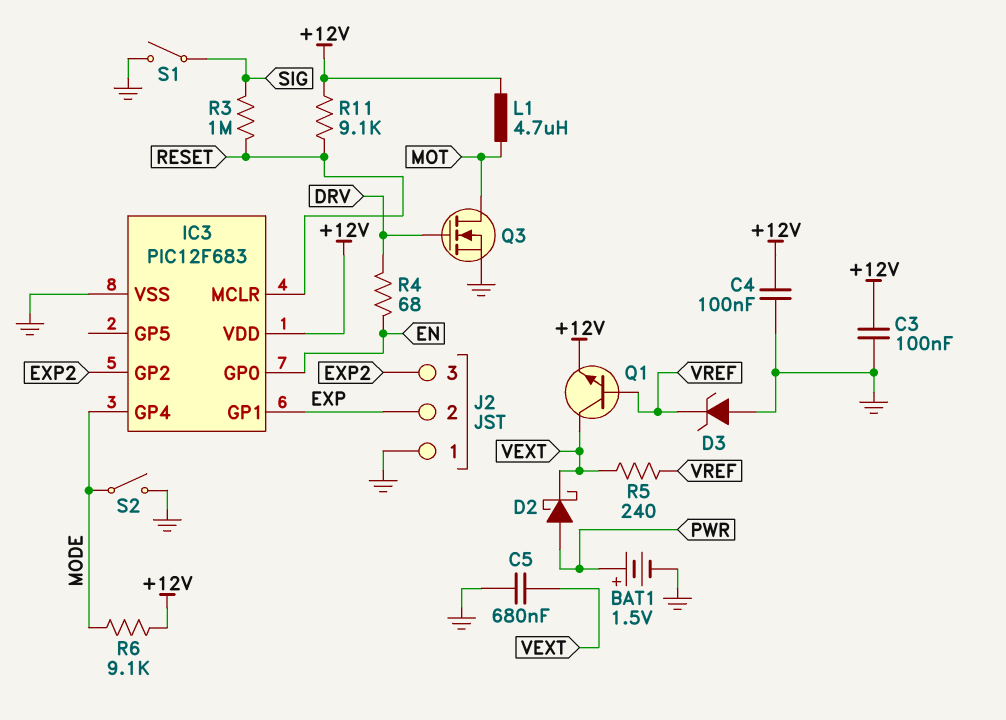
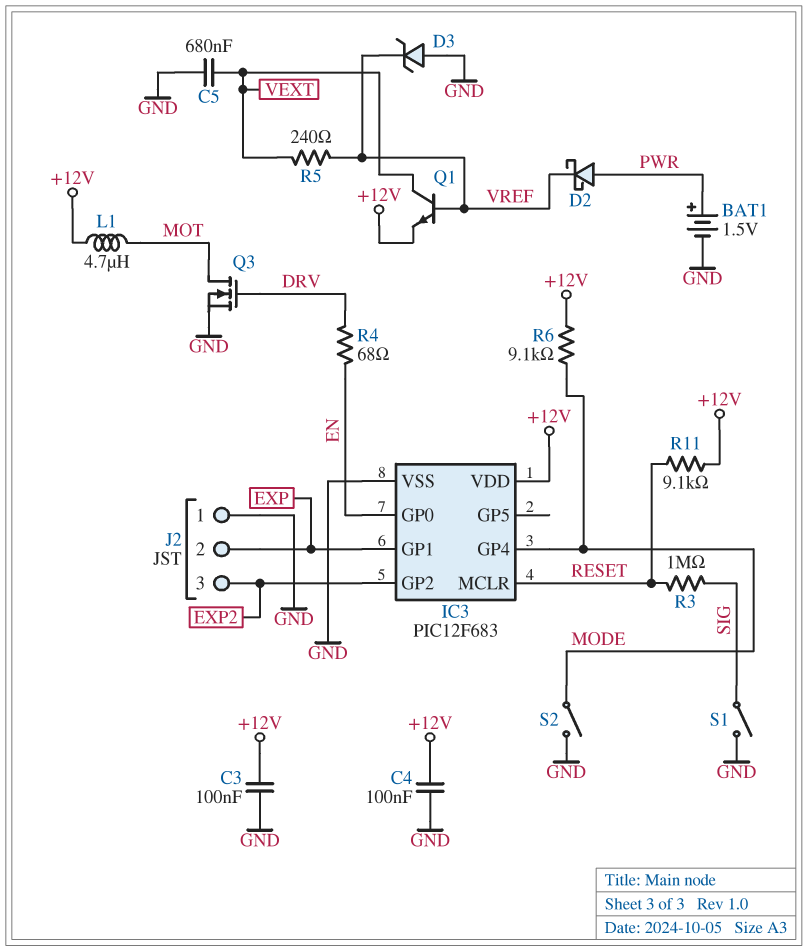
D2: schottky (A PWR, K VEXT) -> schottky (A PWR, K VREF)

